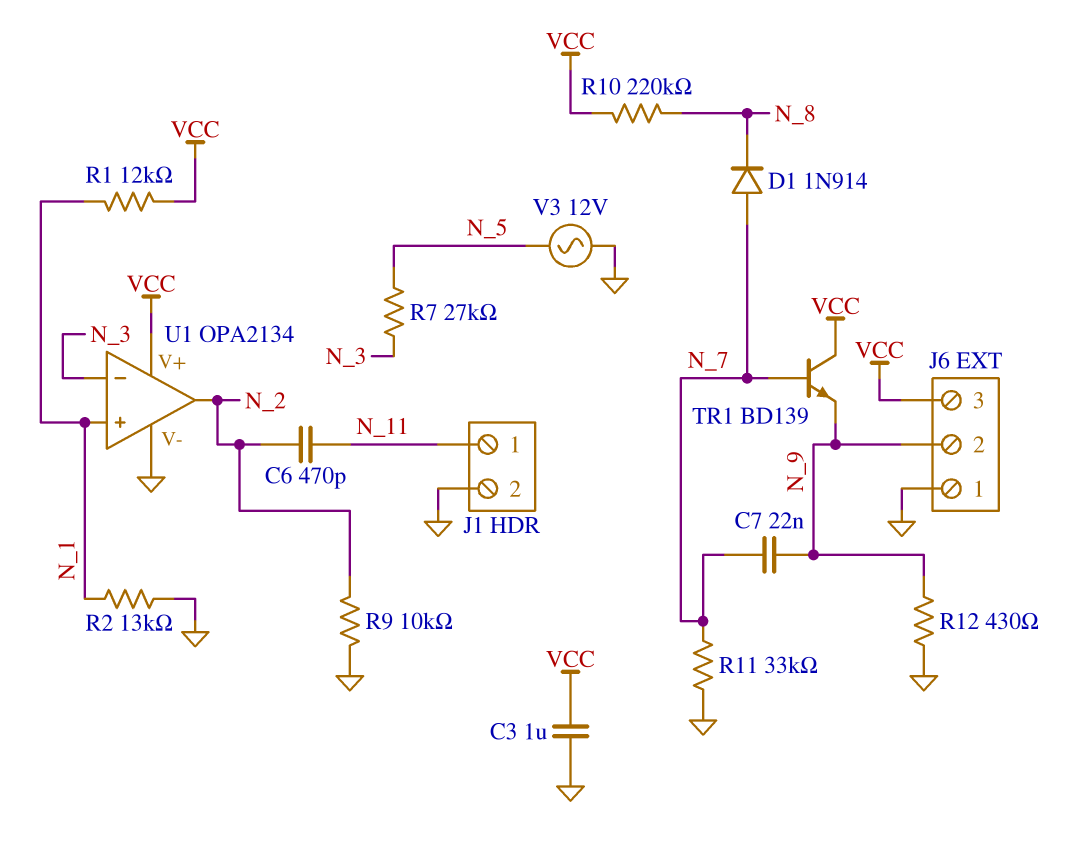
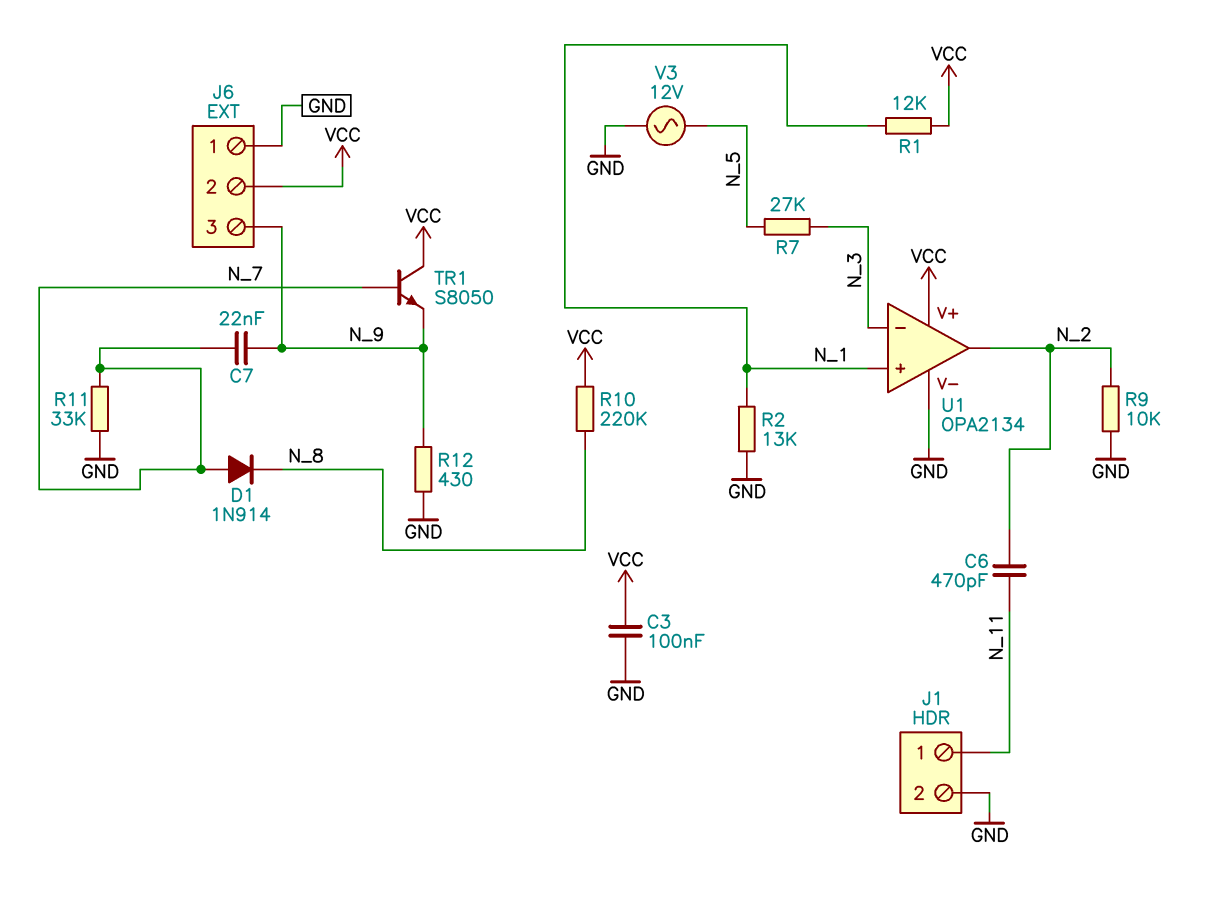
C3: 1uF (GND, VCC) -> 100nF (GND, VCC)
J6 pin 2: N_9 -> VCC
J6 pin 3: VCC -> N_9
TR1: NPN BD139 (B N_7, C VCC, E N_9) -> NPN S8050 (B N_7, C VCC, E N_9)

